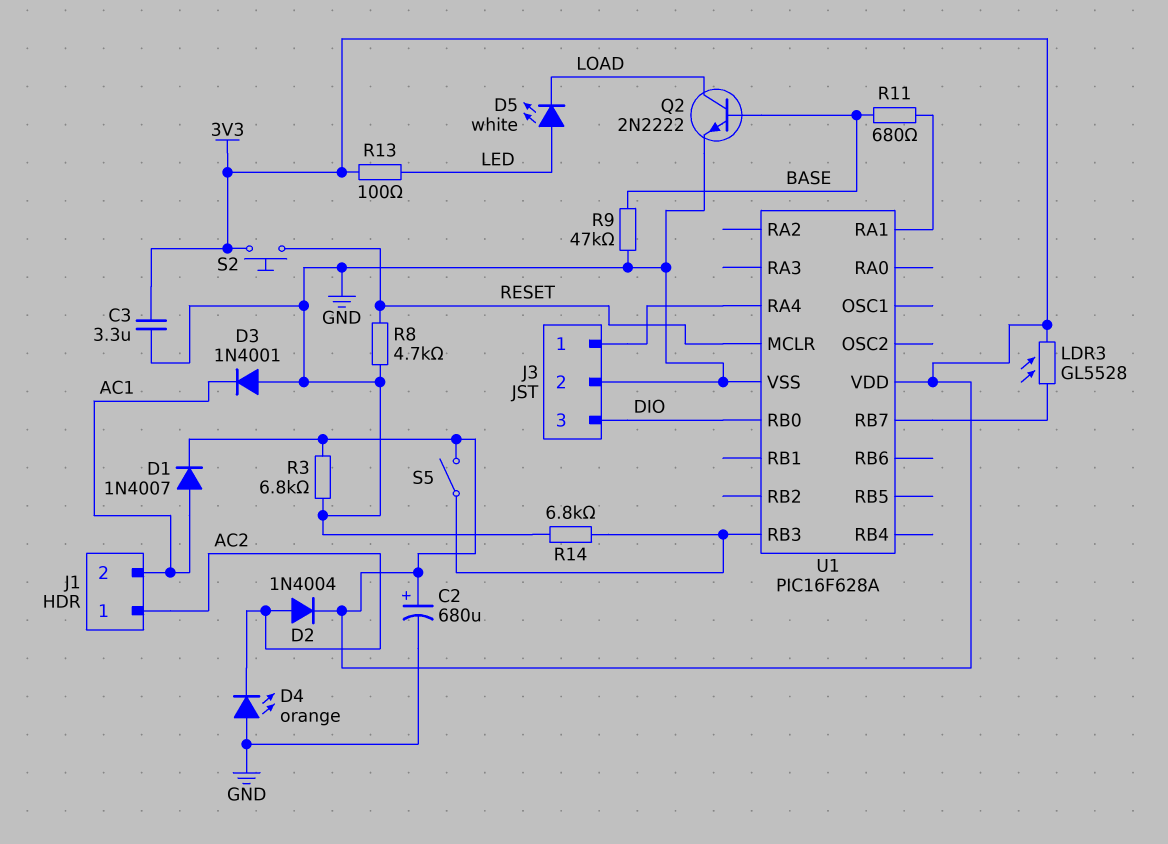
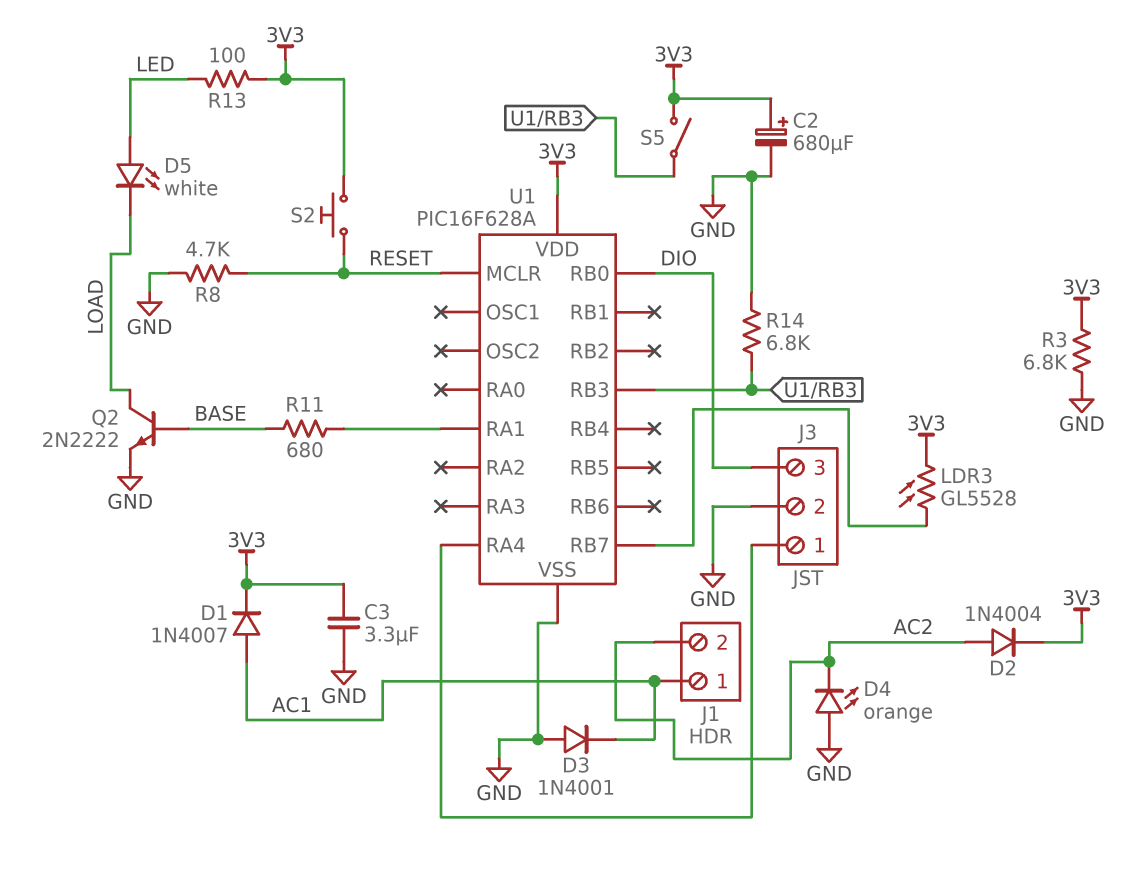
J1 pin 1: AC2 -> AC1
J1 pin 2: AC1 -> AC2
R9: 47k (BASE, GND) -> none

